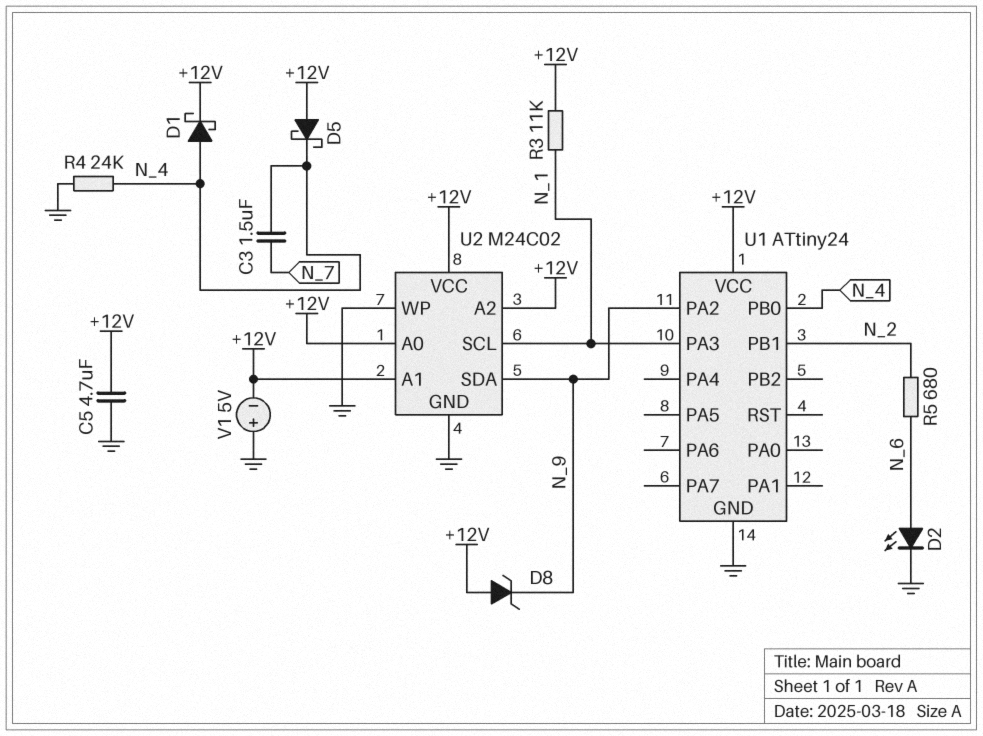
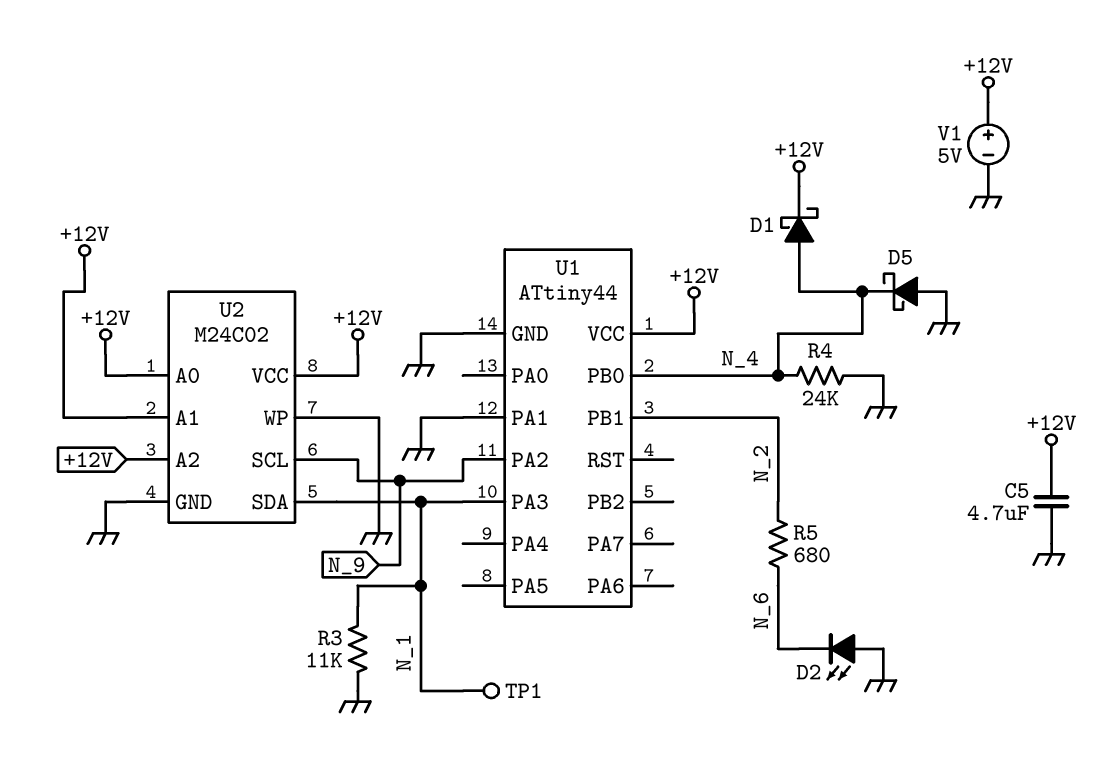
C3: 1.5uF (N_4, N_7) -> none
D2: LED (A N_6, K GND) -> LED (A GND, K N_6)
D5: schottky (A +12V, K N_4) -> schottky (A GND, K N_4)
D8: zener (A +12V, K N_9) -> none
R3: 11k (+12V, N_1) -> 11k (GND, N_1)
TP1: none -> test point (N_1)
U1: ATtiny24 -> ATtiny44
U1 pin PA1: none -> GND
U2 pin SCL: N_1 -> N_9
U2 pin SDA: N_9 -> N_1
V1: 5V (plus GND, minus +12V) -> 5V (plus +12V, minus GND)

